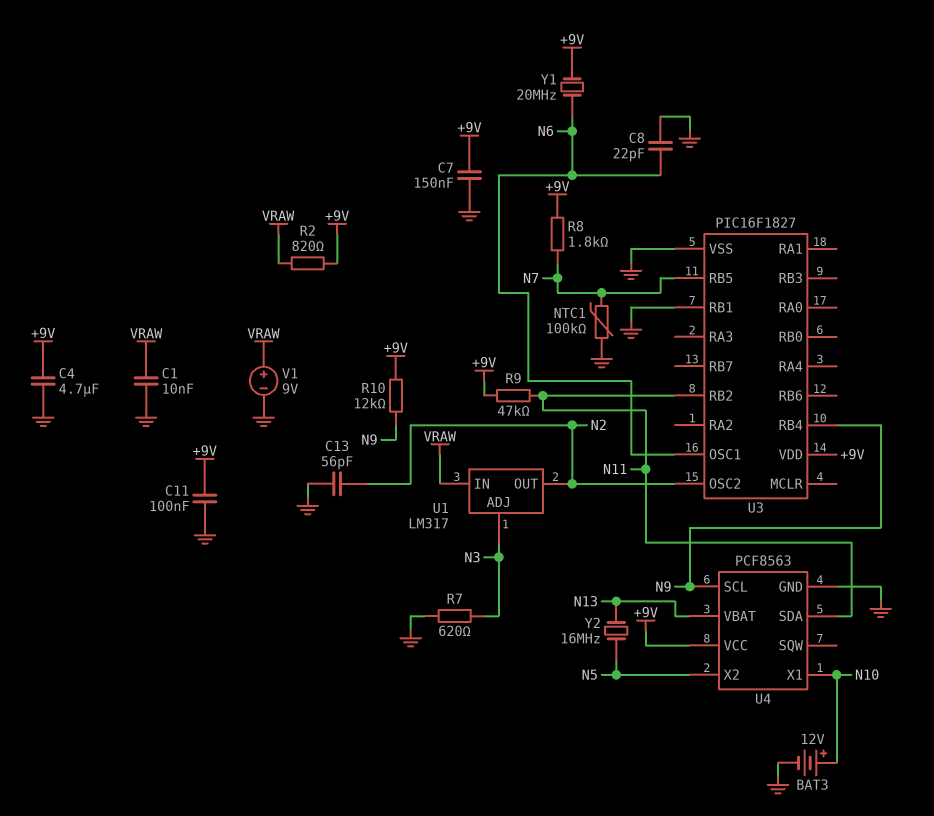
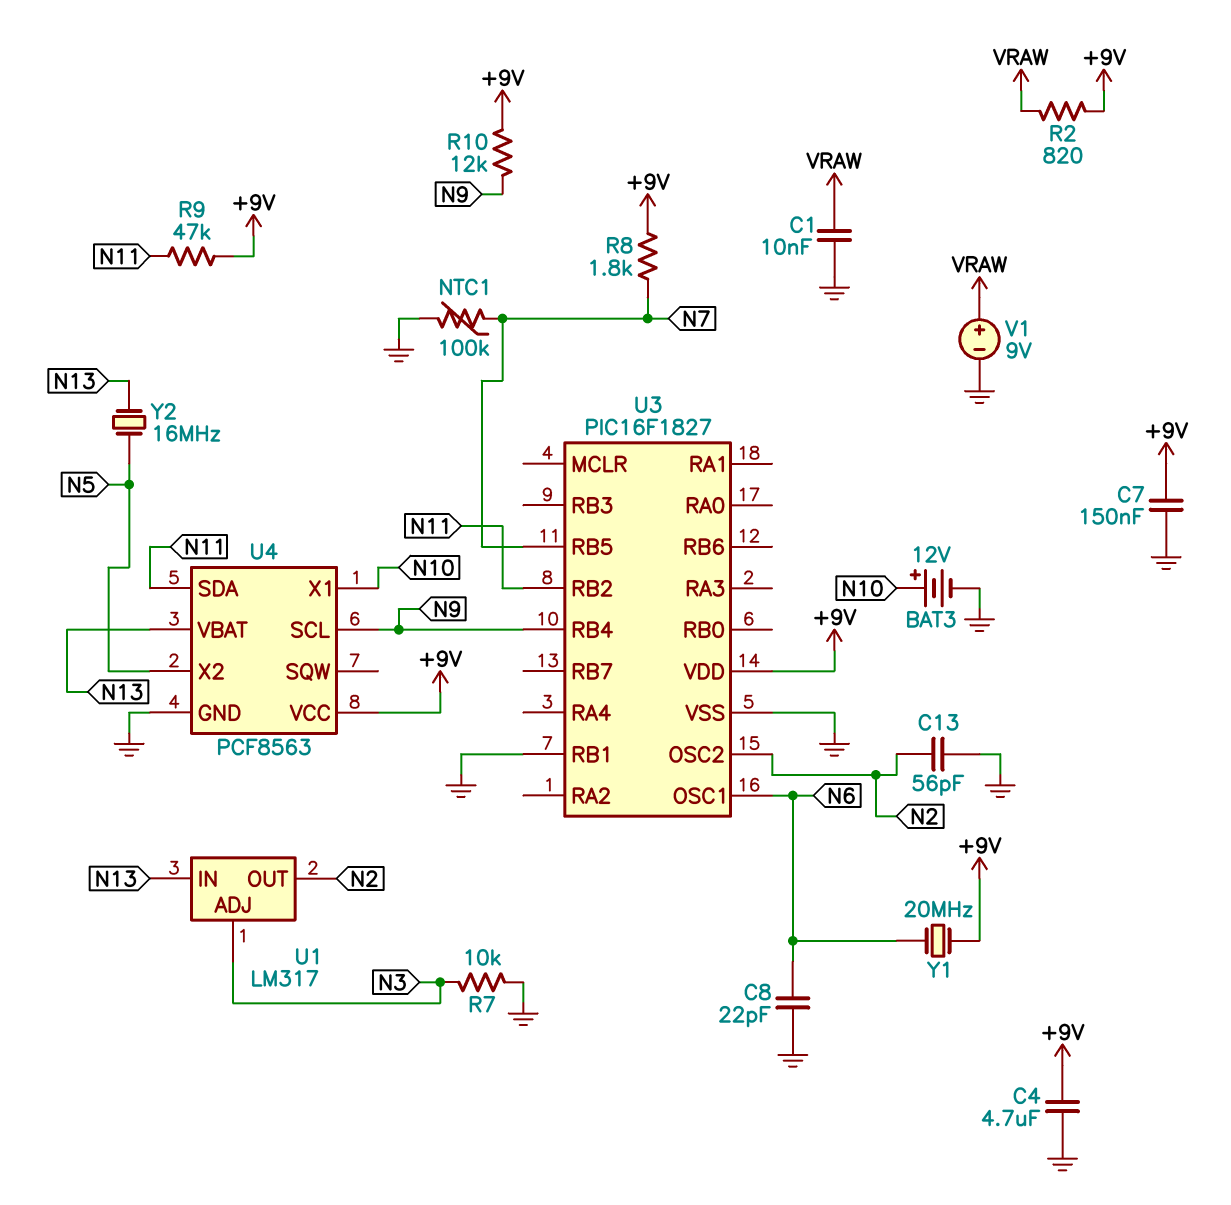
C11: 100nF (+9V, GND) -> none
R7: 620 (GND, N3) -> 10k (GND, N3)
U1 pin IN: VRAW -> N13

